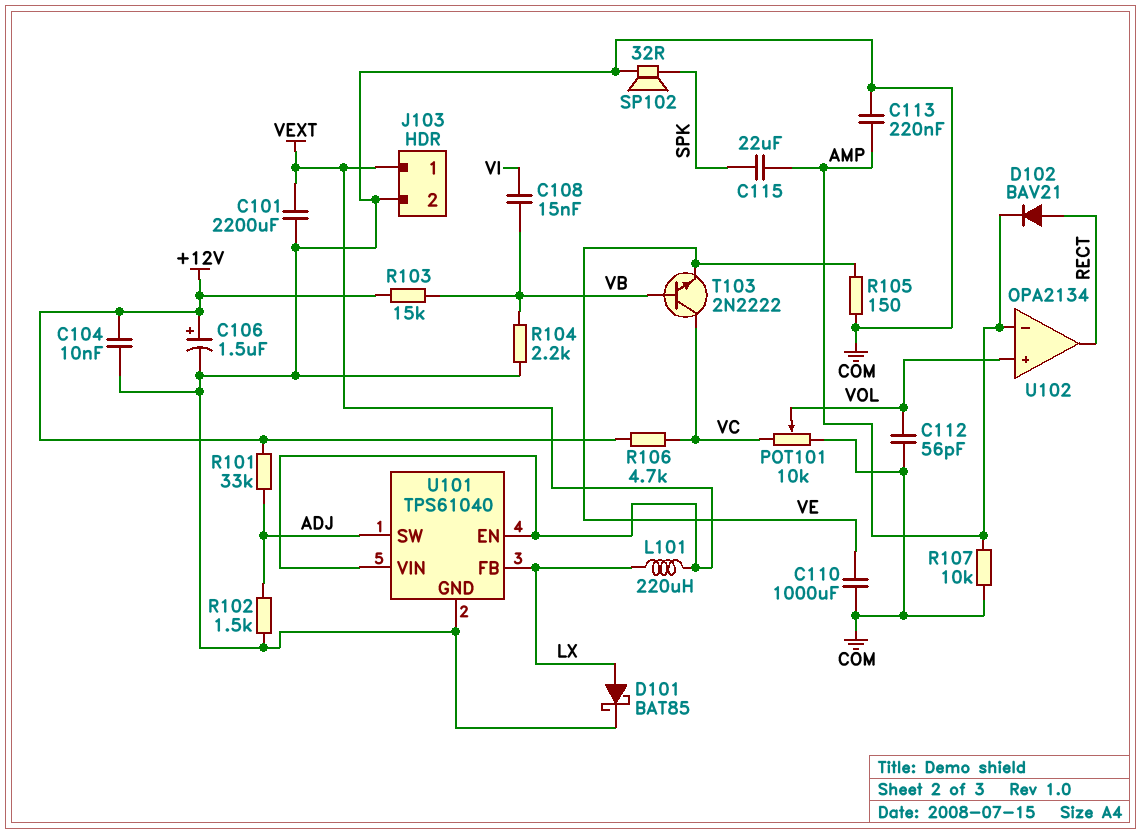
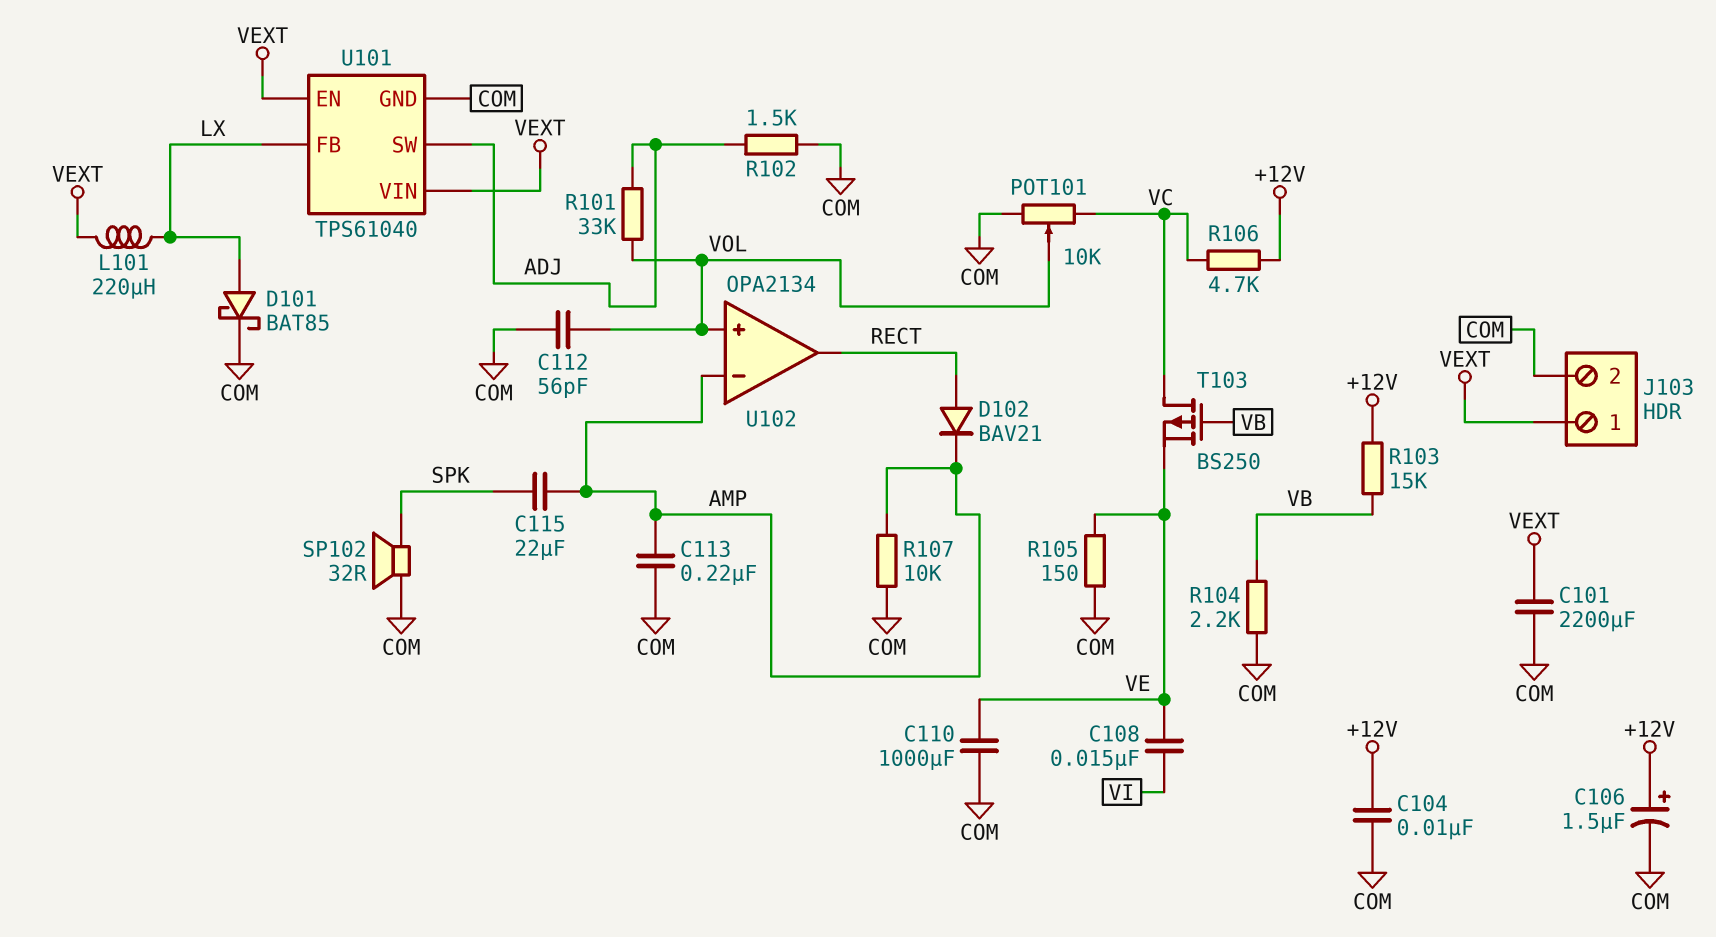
C108: 15nF (VB, VI) -> 15nF (VE, VI)
R101: 33k (+12V, ADJ) -> 33k (ADJ, VOL)
T103: NPN 2N2222 (B VB, C VC, E VE) -> PMOS BS250 (G VB, D VC, S VE)

